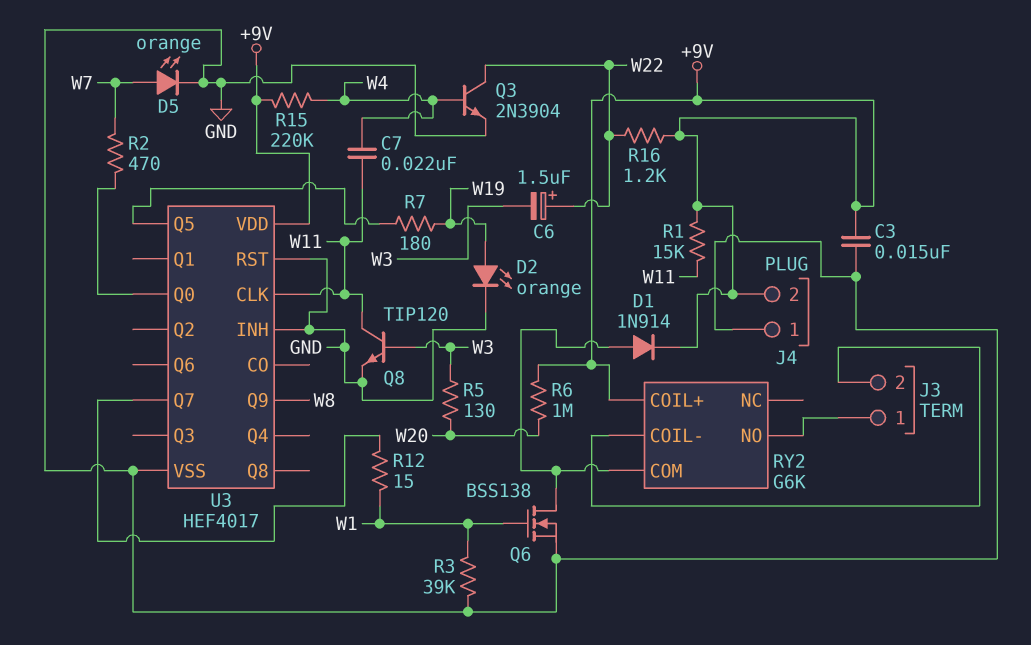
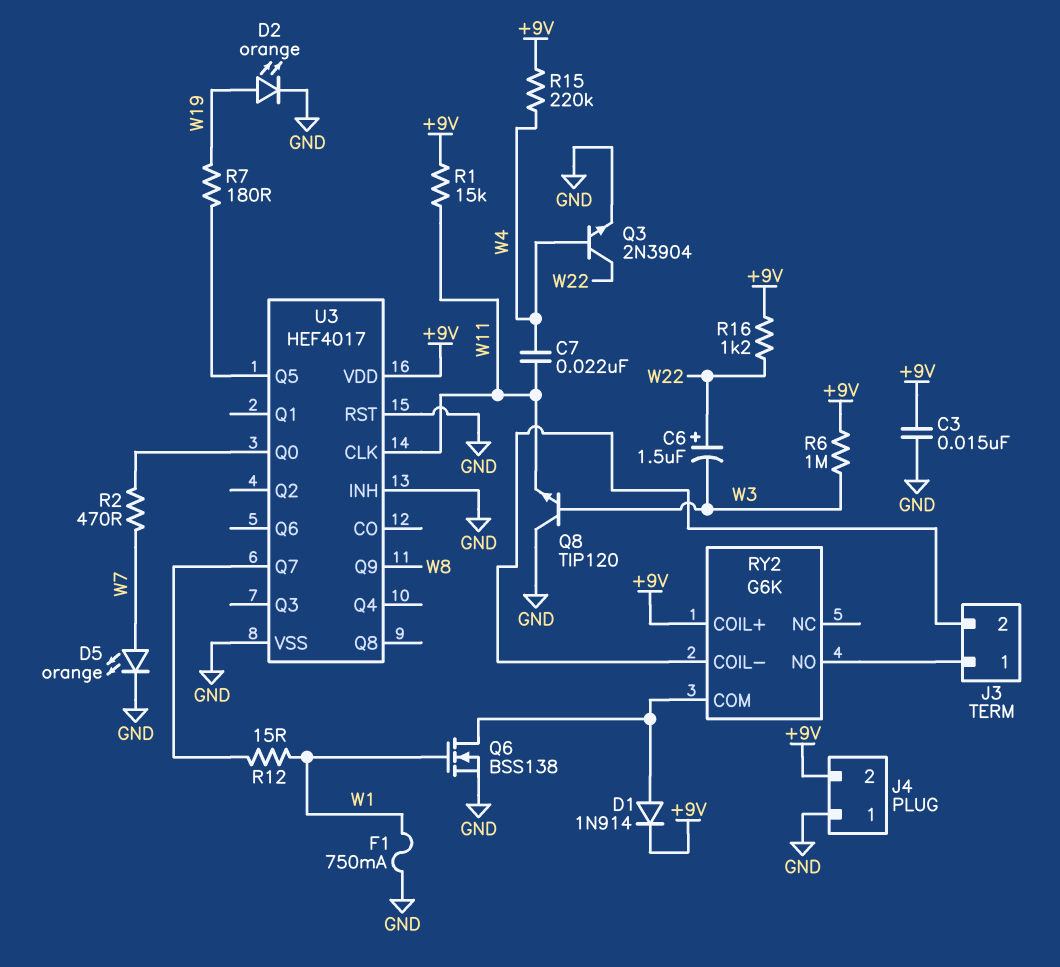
F1: none -> 750mA (GND, W1)
Q8: NPN TIP120 (B W3, C W11, E GND) -> NPN TIP120 (B W3, C GND, E W11)
R3: 39k (GND, W1) -> none
R5: 130 (W3, W20) -> none
R6: 1M (+9V, W20) -> 1M (+9V, W3)

